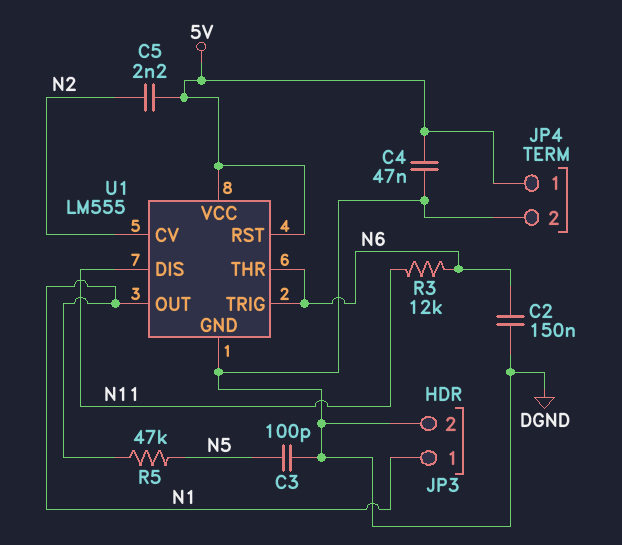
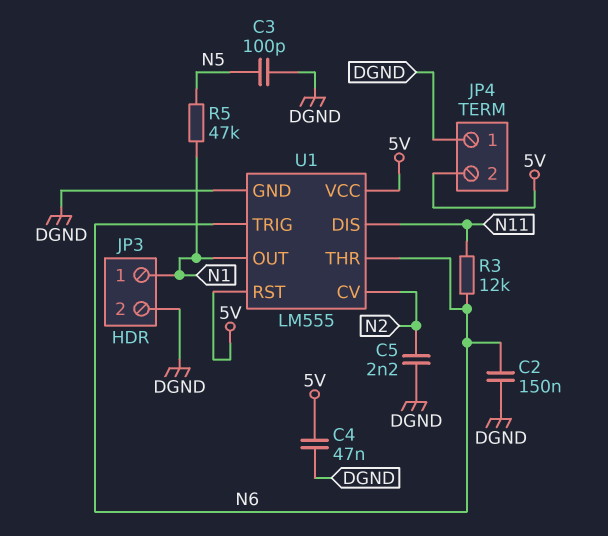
C5: 2.2nF (5V, N2) -> 2.2nF (DGND, N2)
JP4 pin 1: 5V -> DGND
JP4 pin 2: DGND -> 5V

